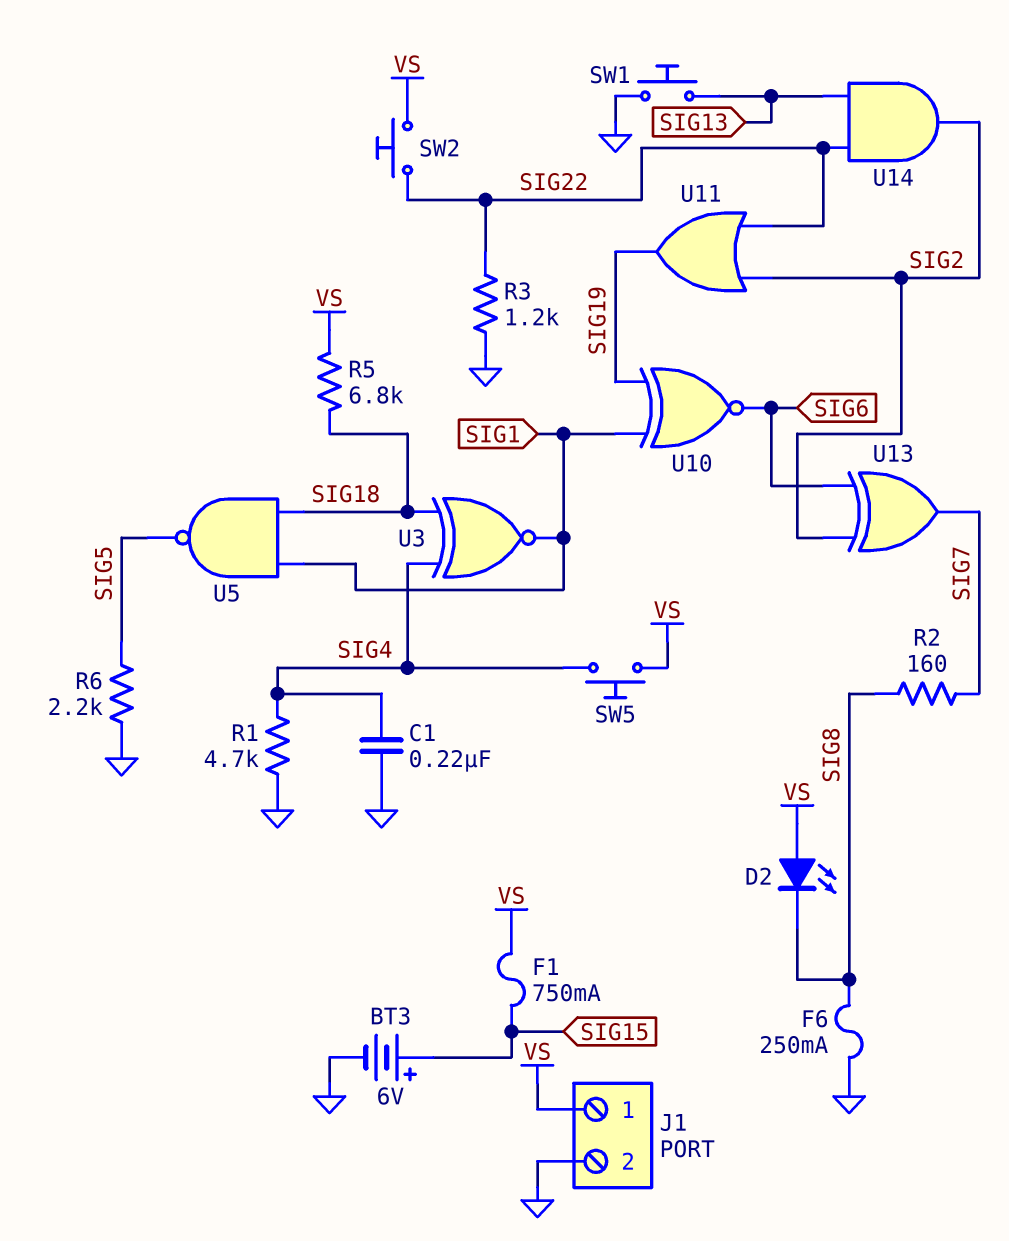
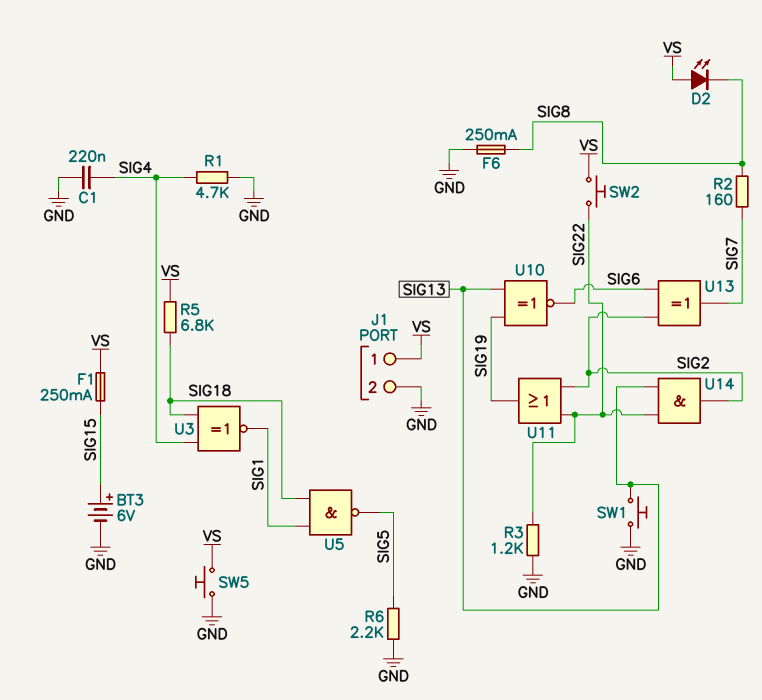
F1: 750mA (SIG15, VS) -> 250mA (SIG15, VS)
SW5: button (SIG4, VS) -> button (GND, VS)
U10: XNOR (in SIG1, in SIG19, out SIG6) -> XNOR (in SIG13, in SIG19, out SIG6)

